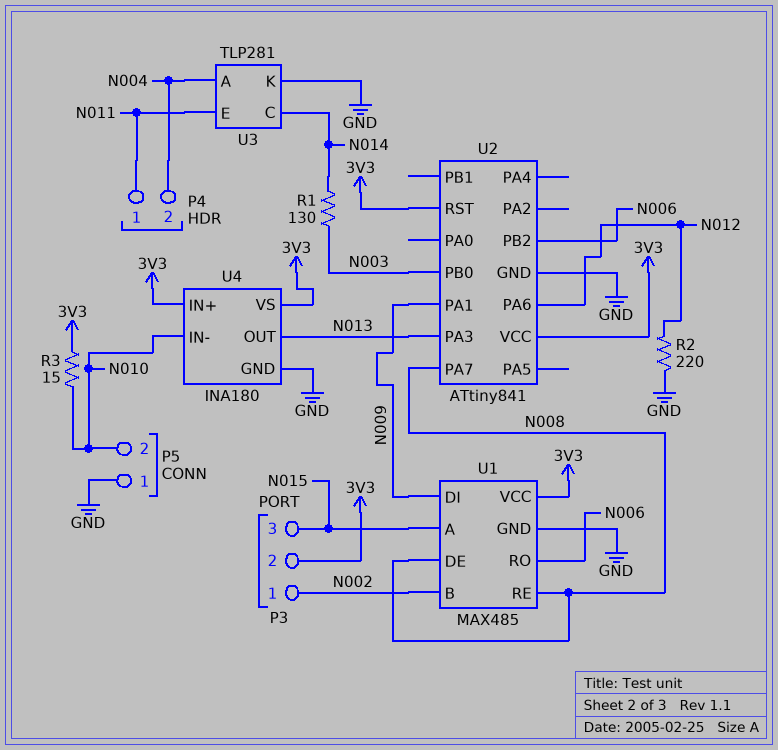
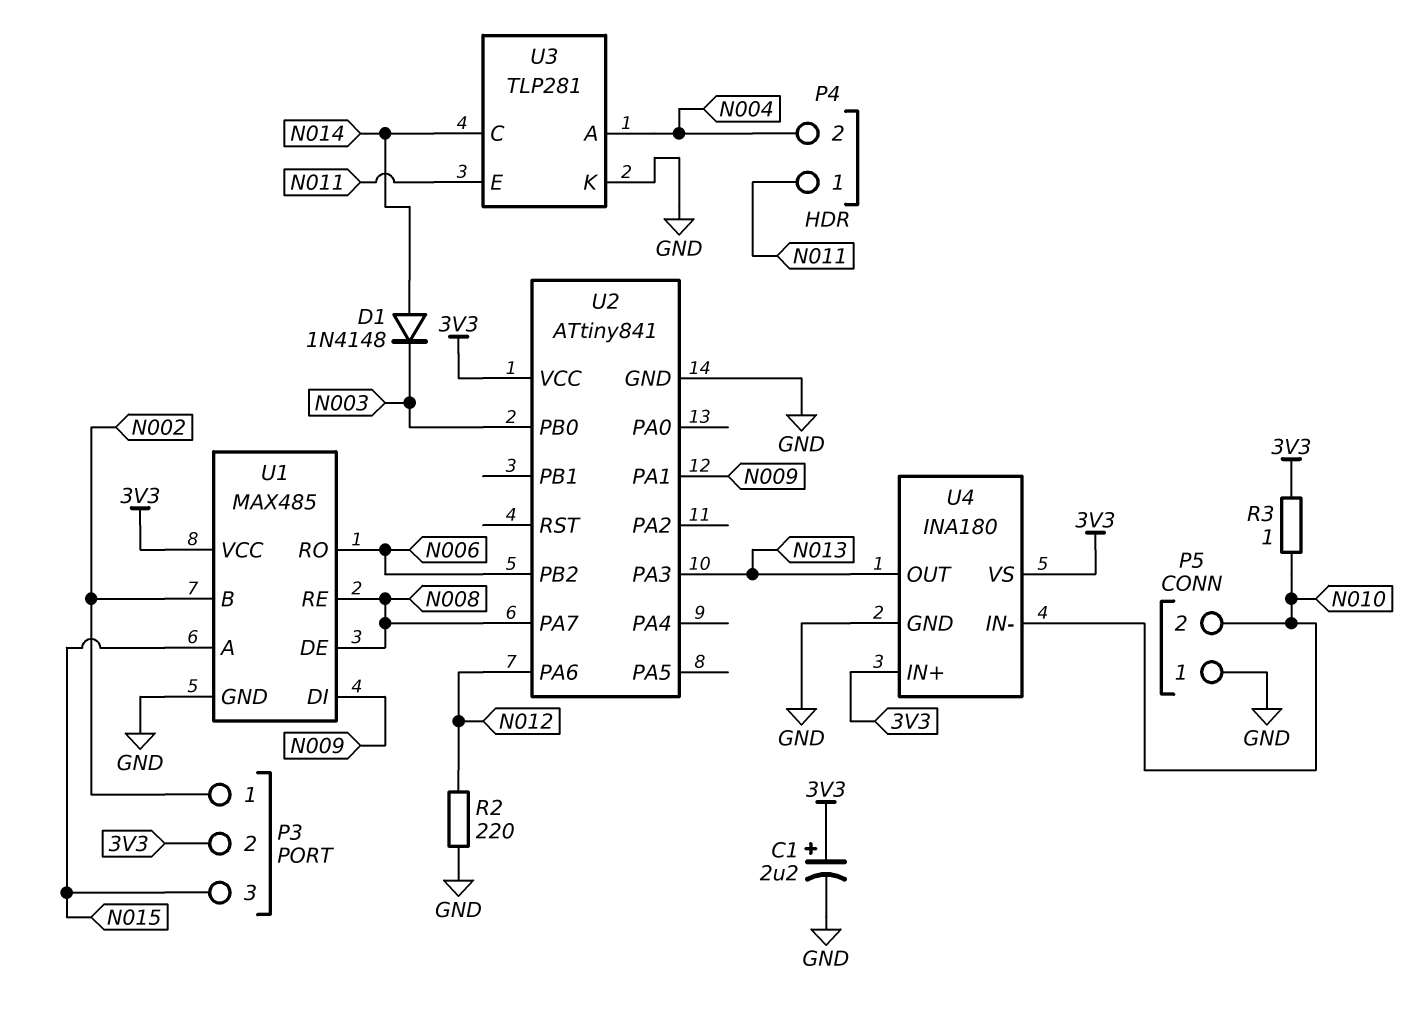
C1: none -> 2.2uF (plus 3V3, minus GND)
D1: none -> diode 1N4148 (A N014, K N003)
R1: 130 (N003, N014) -> none
R3: 15 (3V3, N010) -> 1 (3V3, N010)
U2 pin RST: 3V3 -> none

